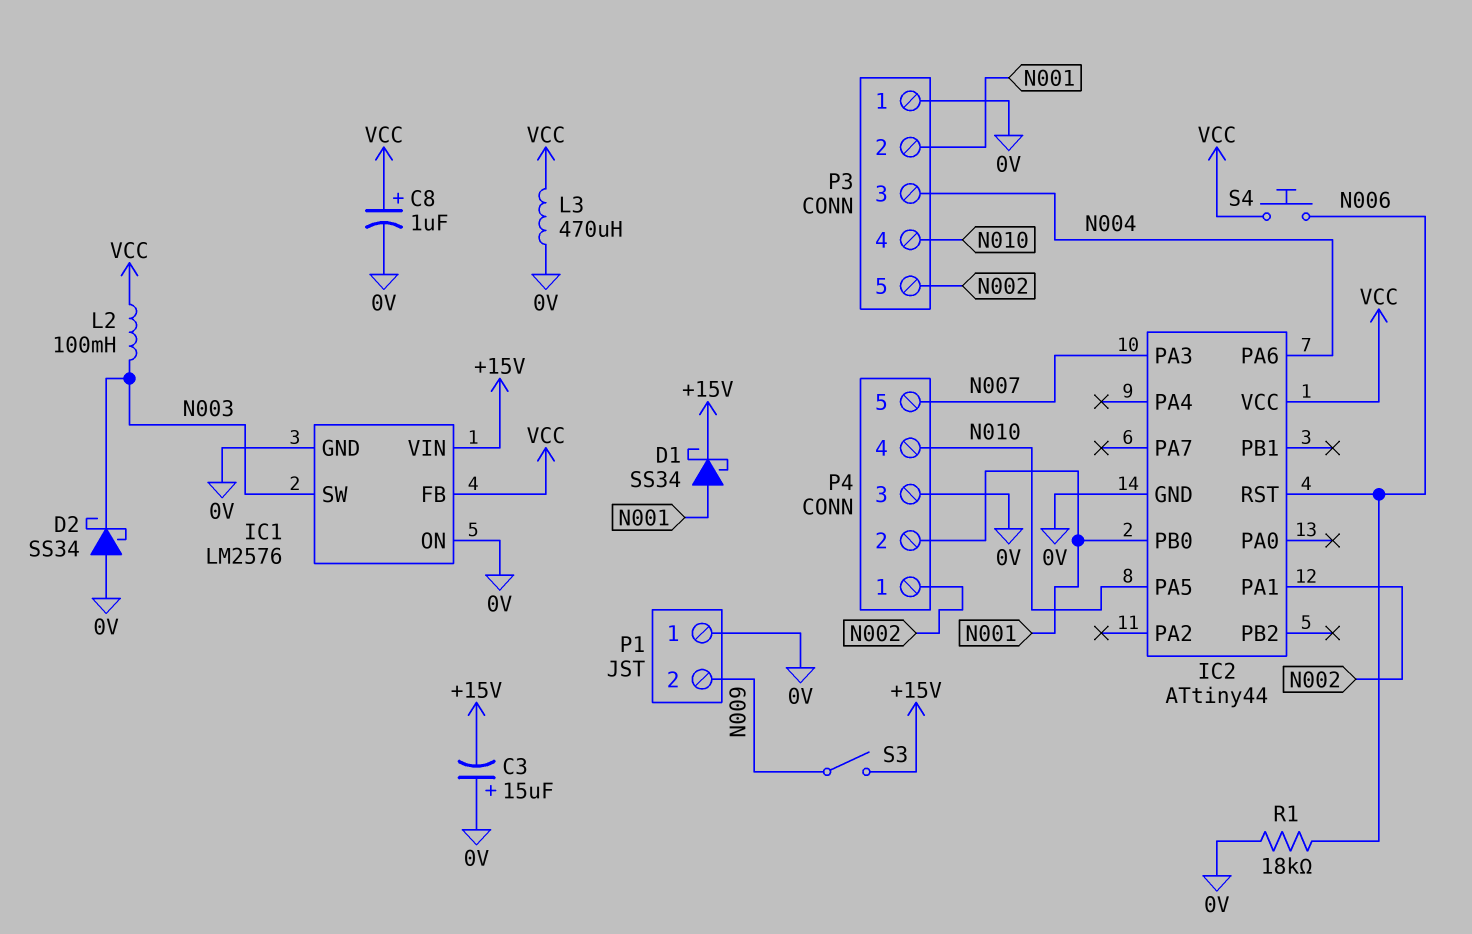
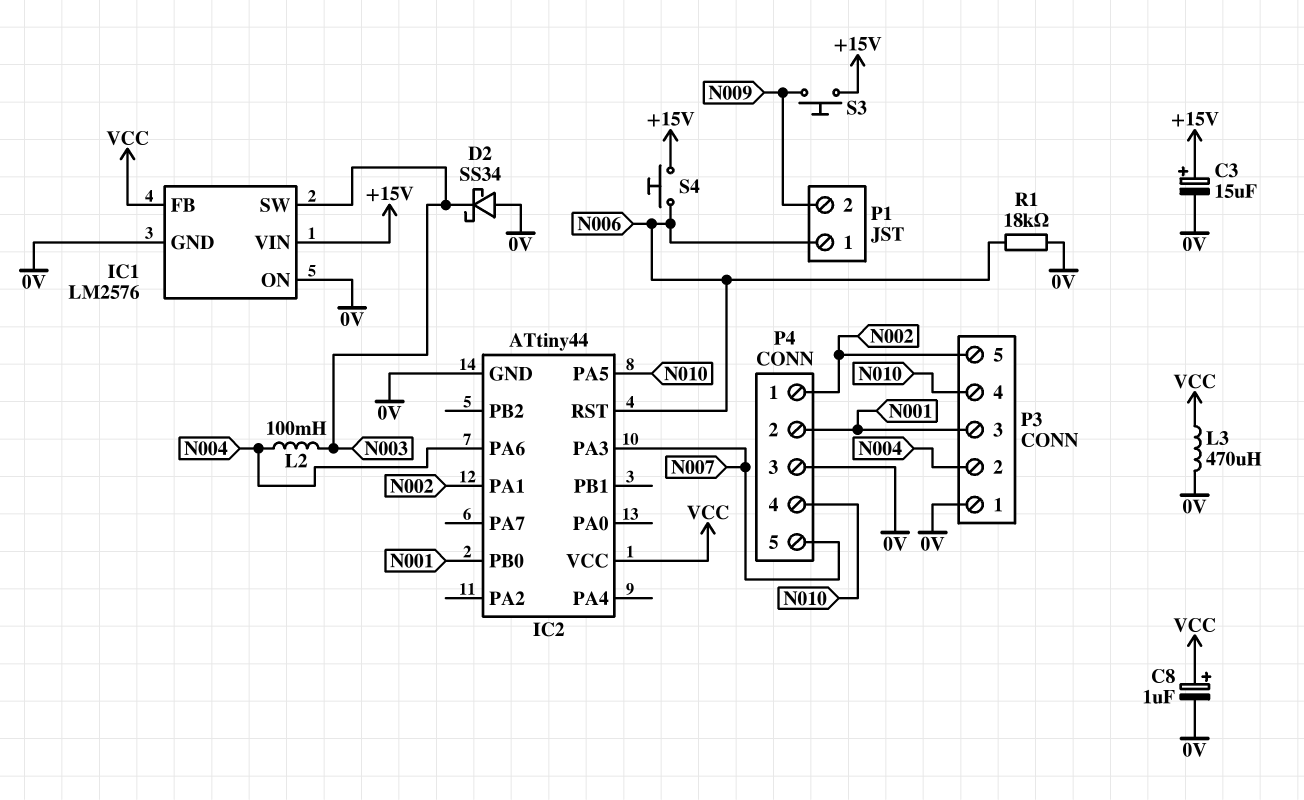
C3: 15uF (plus 0V, minus +15V) -> 15uF (plus +15V, minus 0V)
D1: schottky SS34 (A N001, K +15V) -> none
L2: 100mH (N003, VCC) -> 100mH (N003, N004)
P1 pin 1: 0V -> N006
P3 pin 2: N001 -> N004
P3 pin 3: N004 -> N001
S3: switch (+15V, N009) -> button (+15V, N009)
S4: button (N006, VCC) -> button (+15V, N006)

